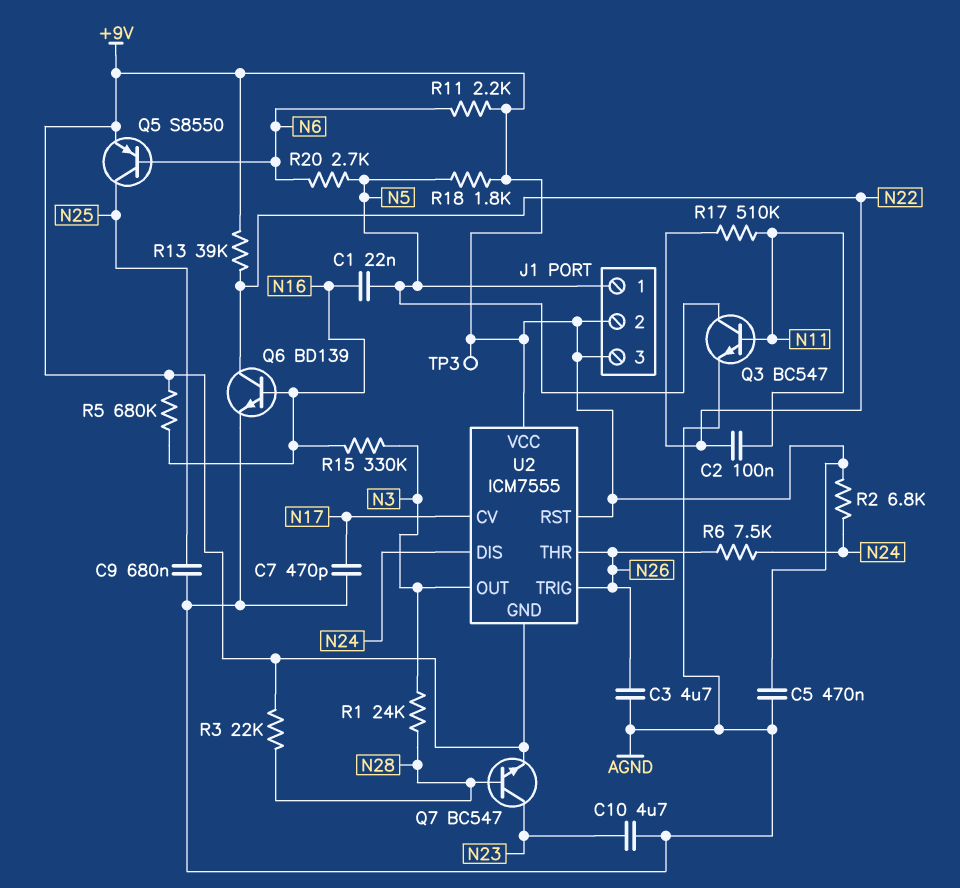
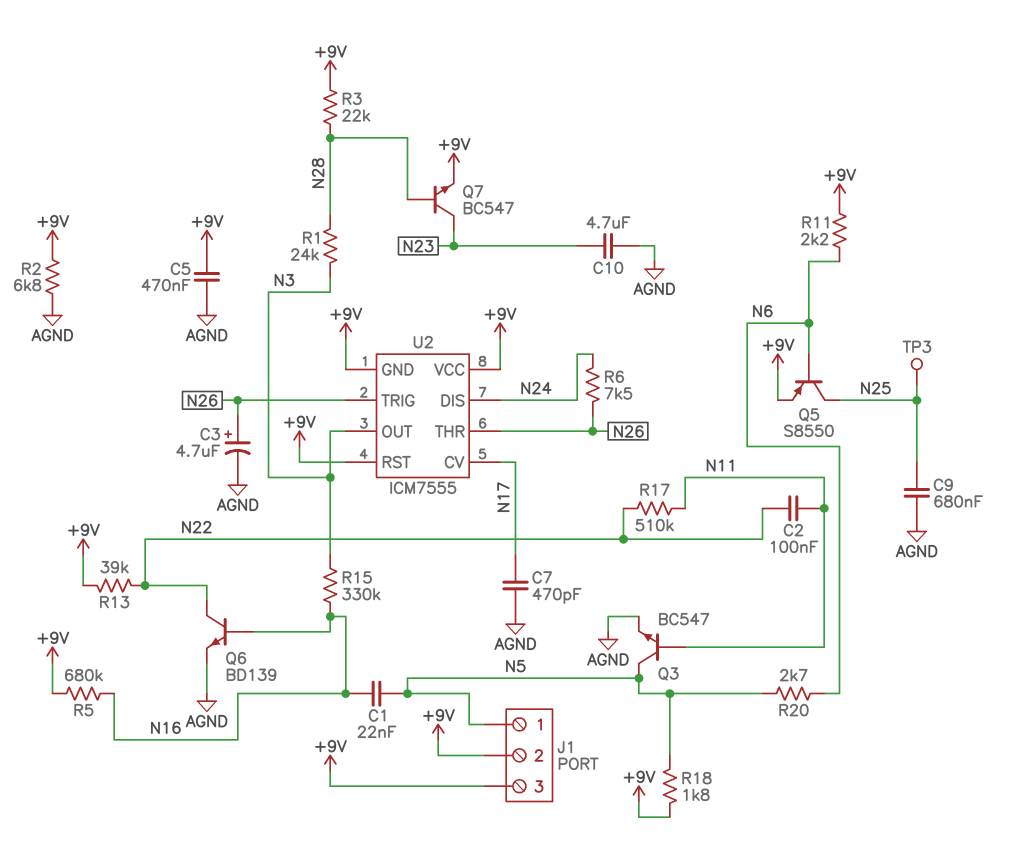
C3: 4.7uF (AGND, N26) -> 4.7uF (plus N26, minus AGND)
R2: 6.8k (+9V, N24) -> 6.8k (+9V, AGND)
TP3: test point (+9V) -> test point (N25)

